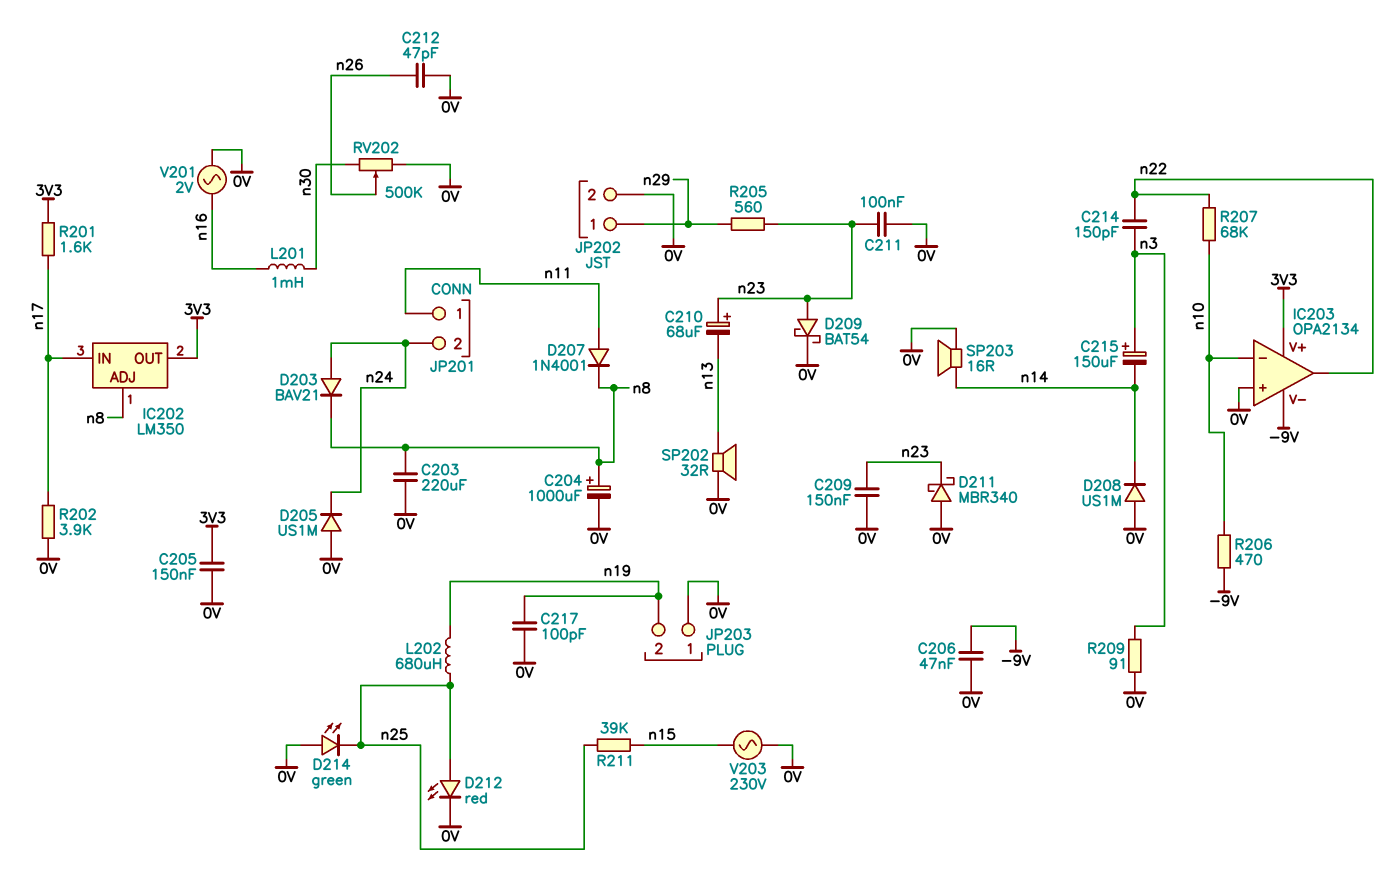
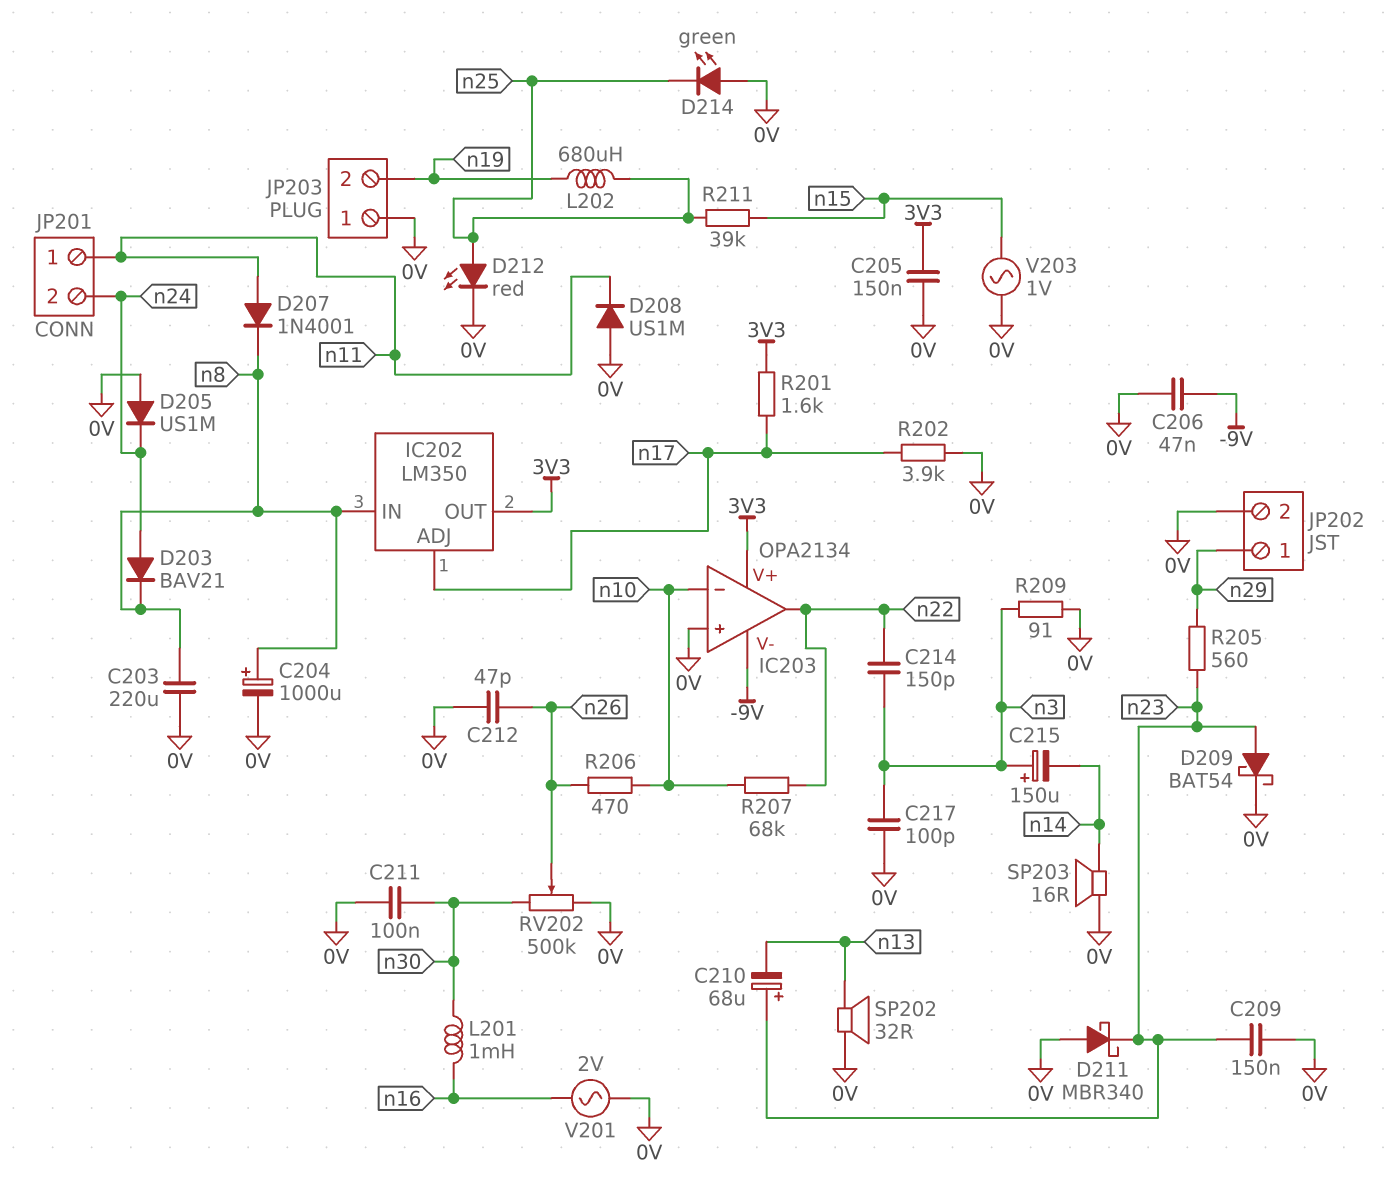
C211: 100nF (0V, n23) -> 100nF (0V, n30)
C217: 100pF (0V, n19) -> 100pF (0V, n3)
D208: diode US1M (A 0V, K n14) -> diode US1M (A 0V, K n11)
IC202 pin ADJ: n8 -> n17
IC202 pin IN: n17 -> n8
R206: 470 (-9V, n10) -> 470 (n10, n26)
V203: AC 230V (0V, n15) -> AC 1V (0V, n15)

